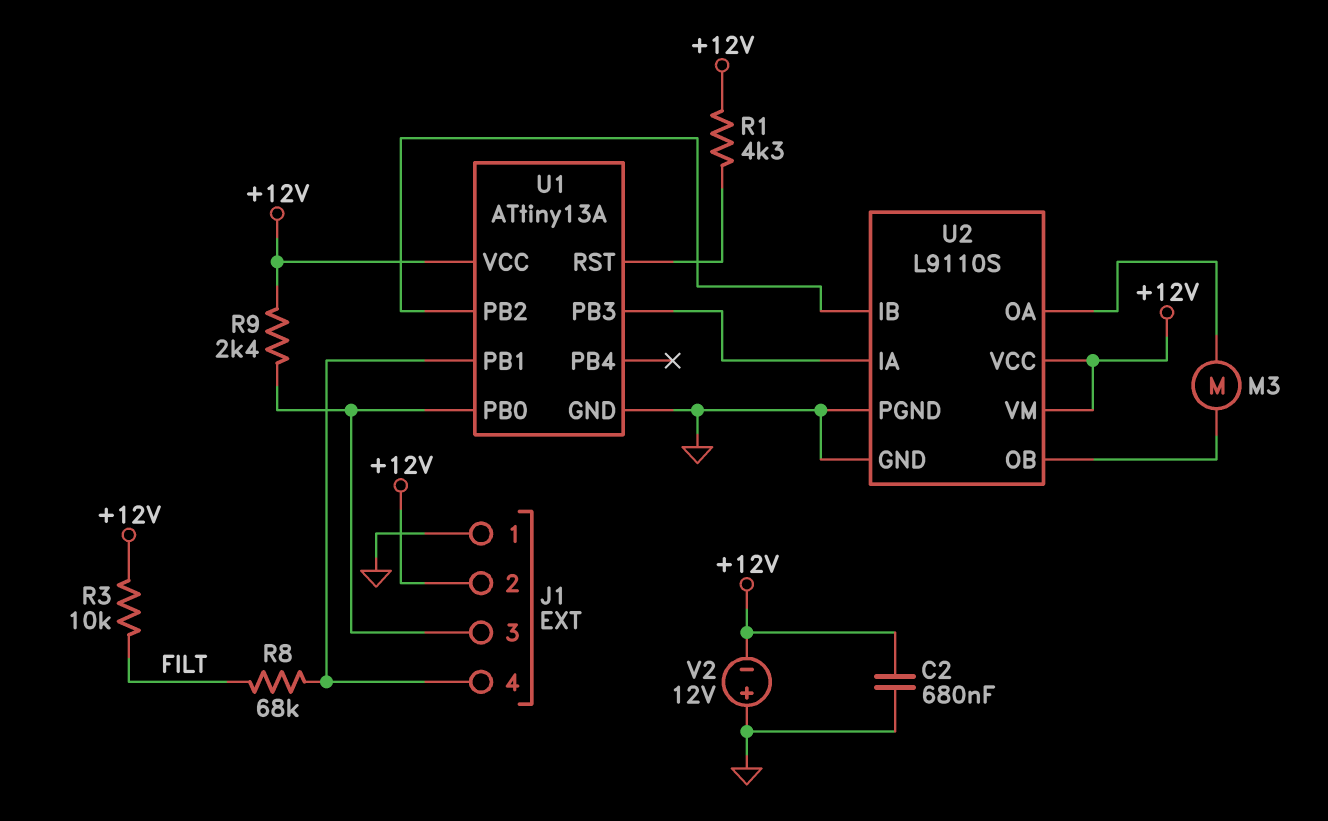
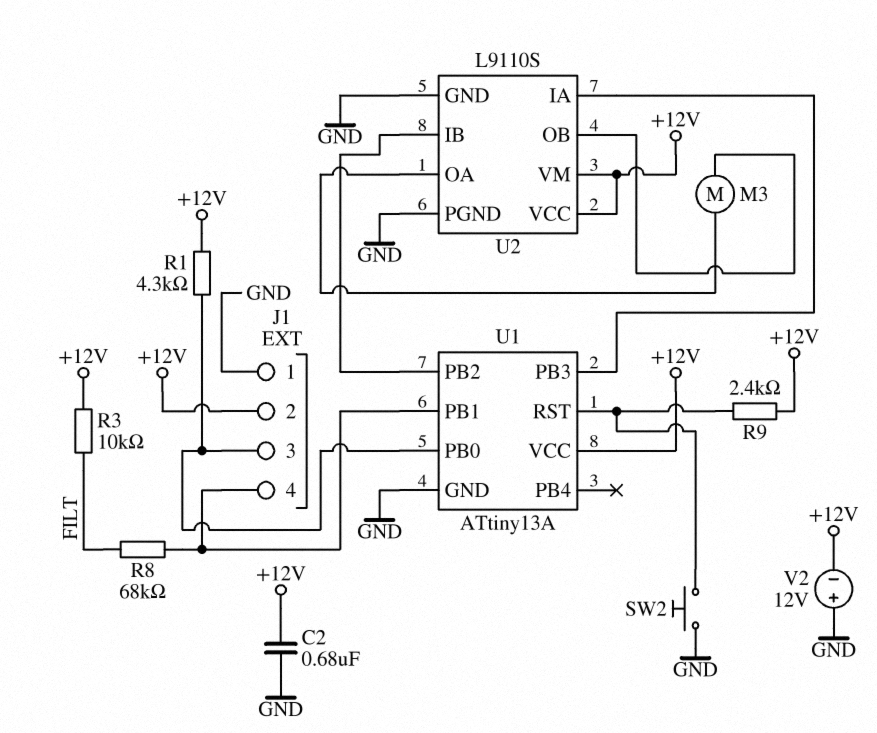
R1: 4.3k (+12V, U1/RST) -> 4.3k (+12V, J1/3)
R9: 2.4k (+12V, J1/3) -> 2.4k (+12V, U1/RST)
SW2: none -> button (GND, U1/RST)

